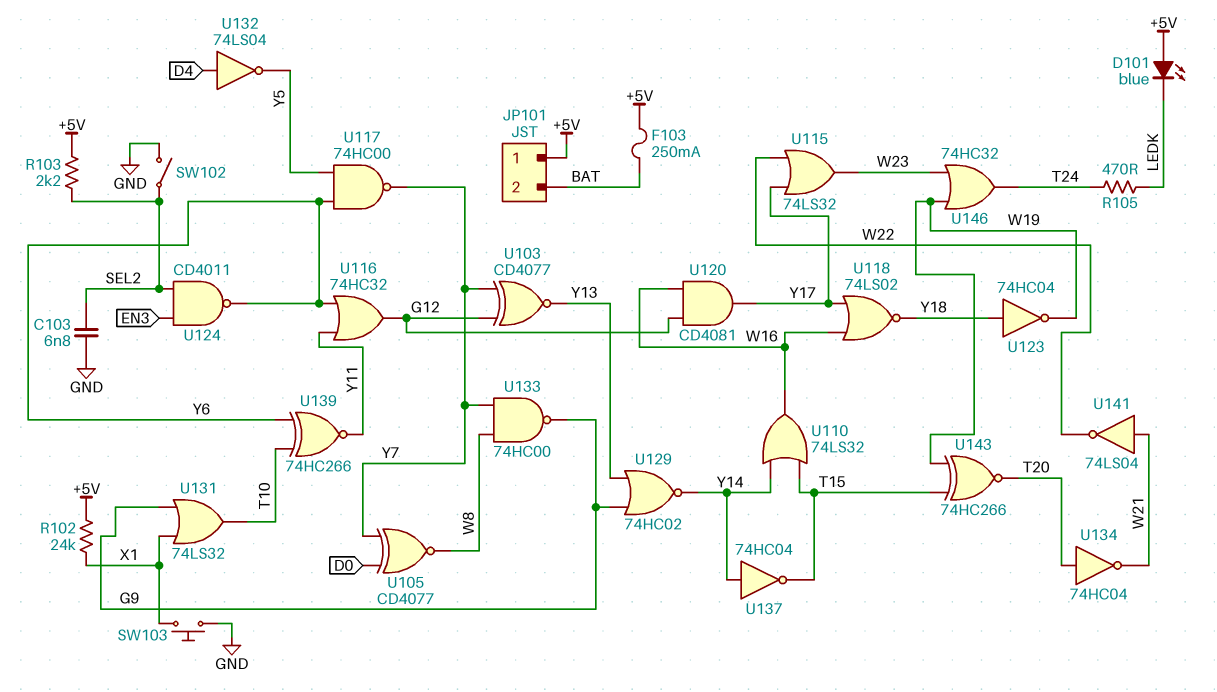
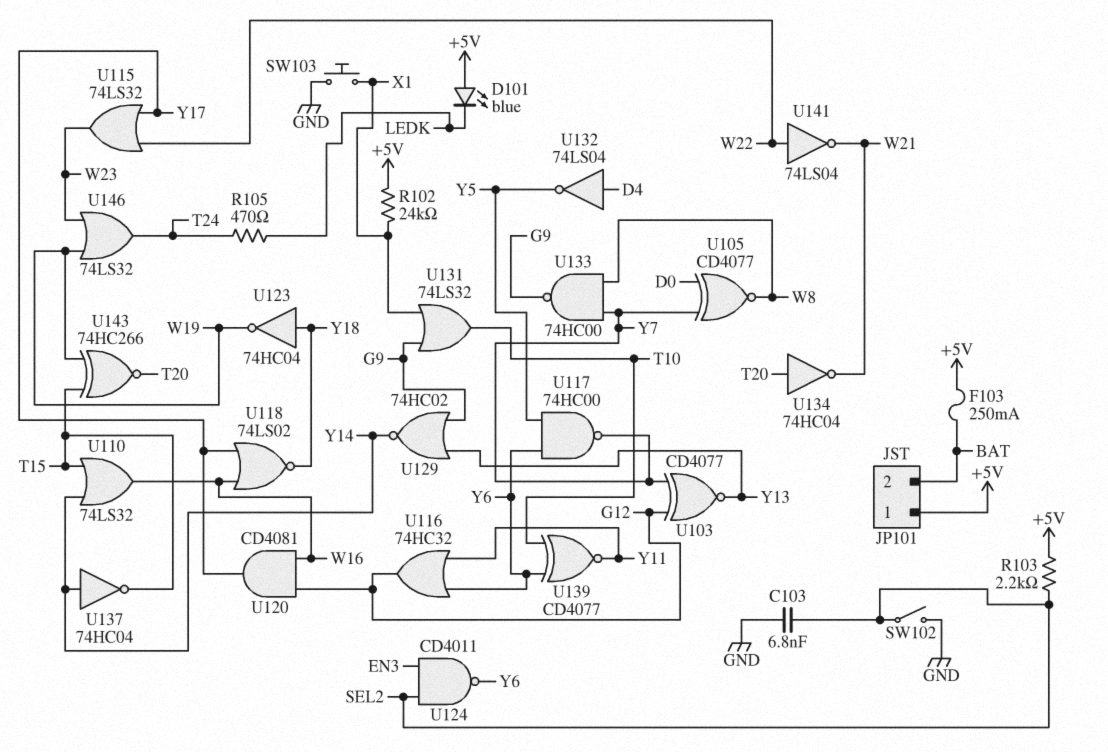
U139: XNOR 74HC266 (in T10, in Y6, out Y11) -> XNOR CD4077 (in T10, in Y6, out Y11)
U141: NOT 74LS04 (in W21, out W22) -> NOT 74LS04 (in W22, out W21)
U146: OR 74HC32 (in W19, in W23, out T24) -> OR 74LS32 (in W19, in W23, out T24)

